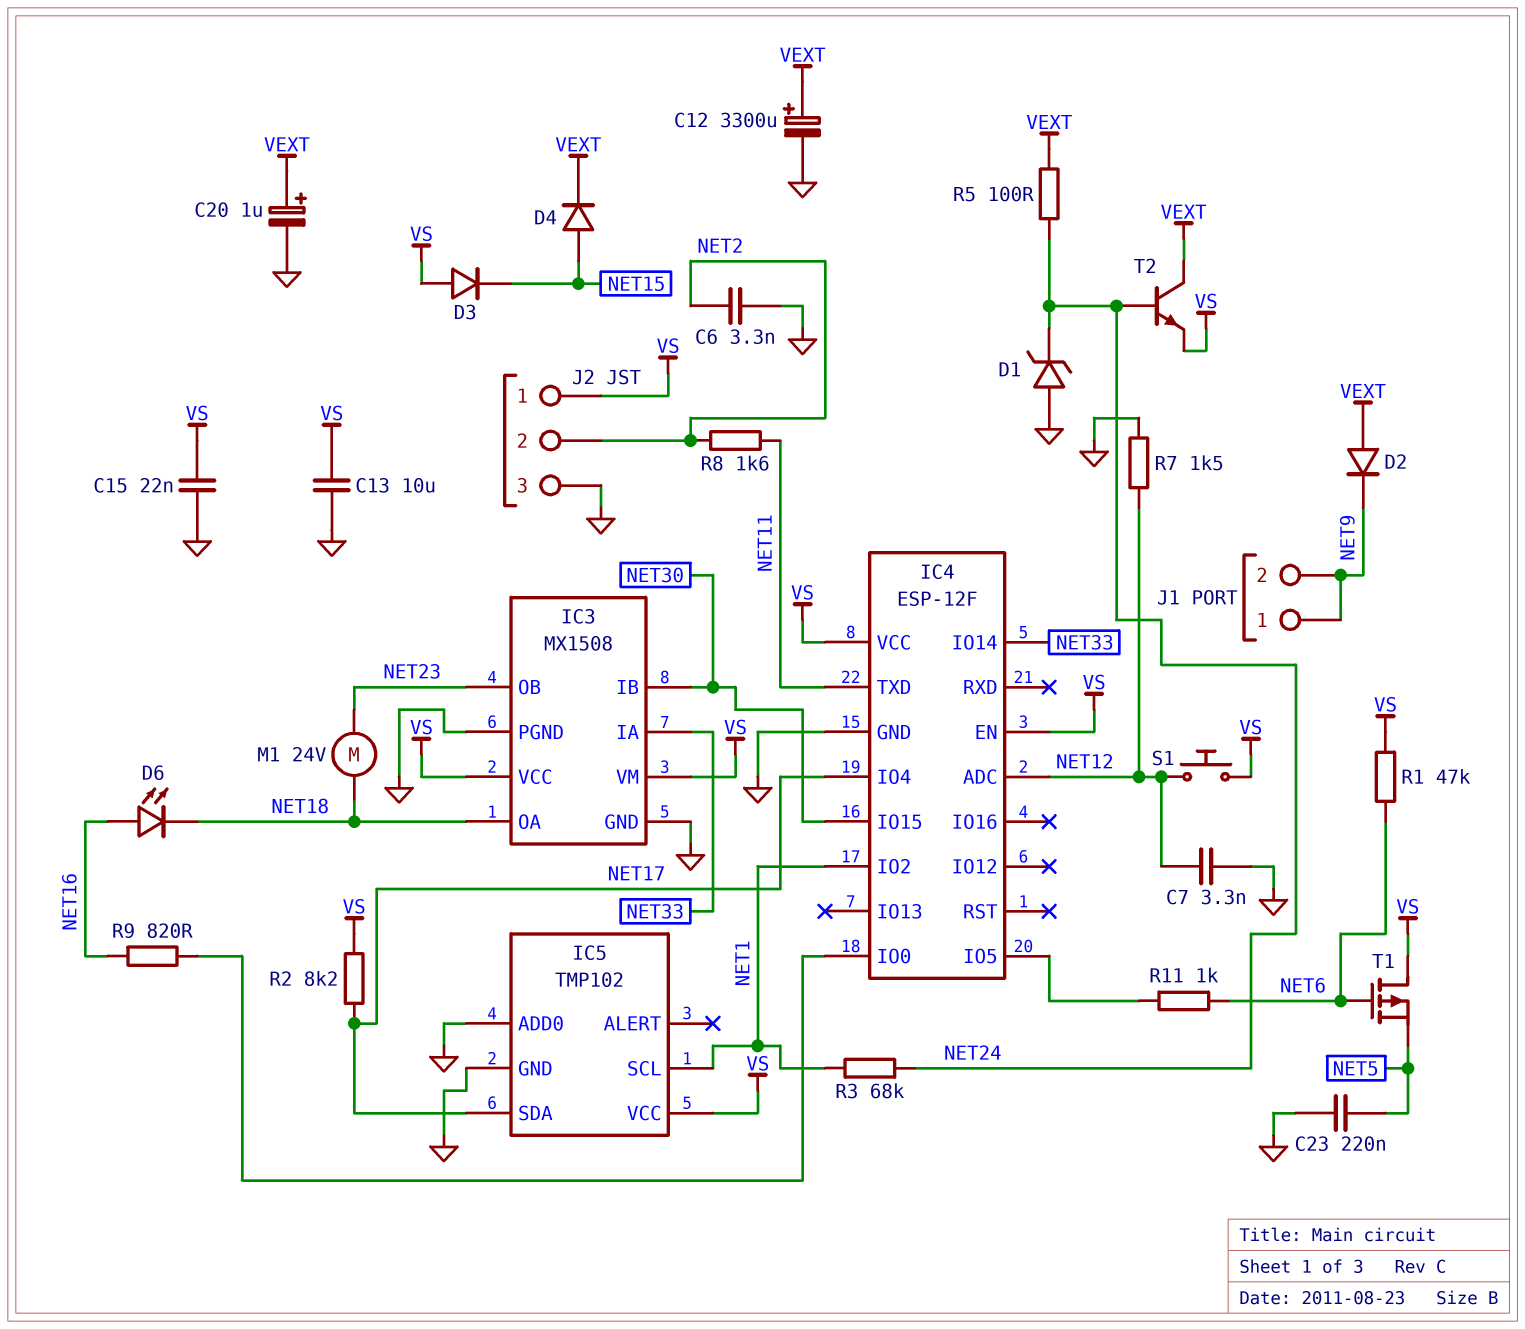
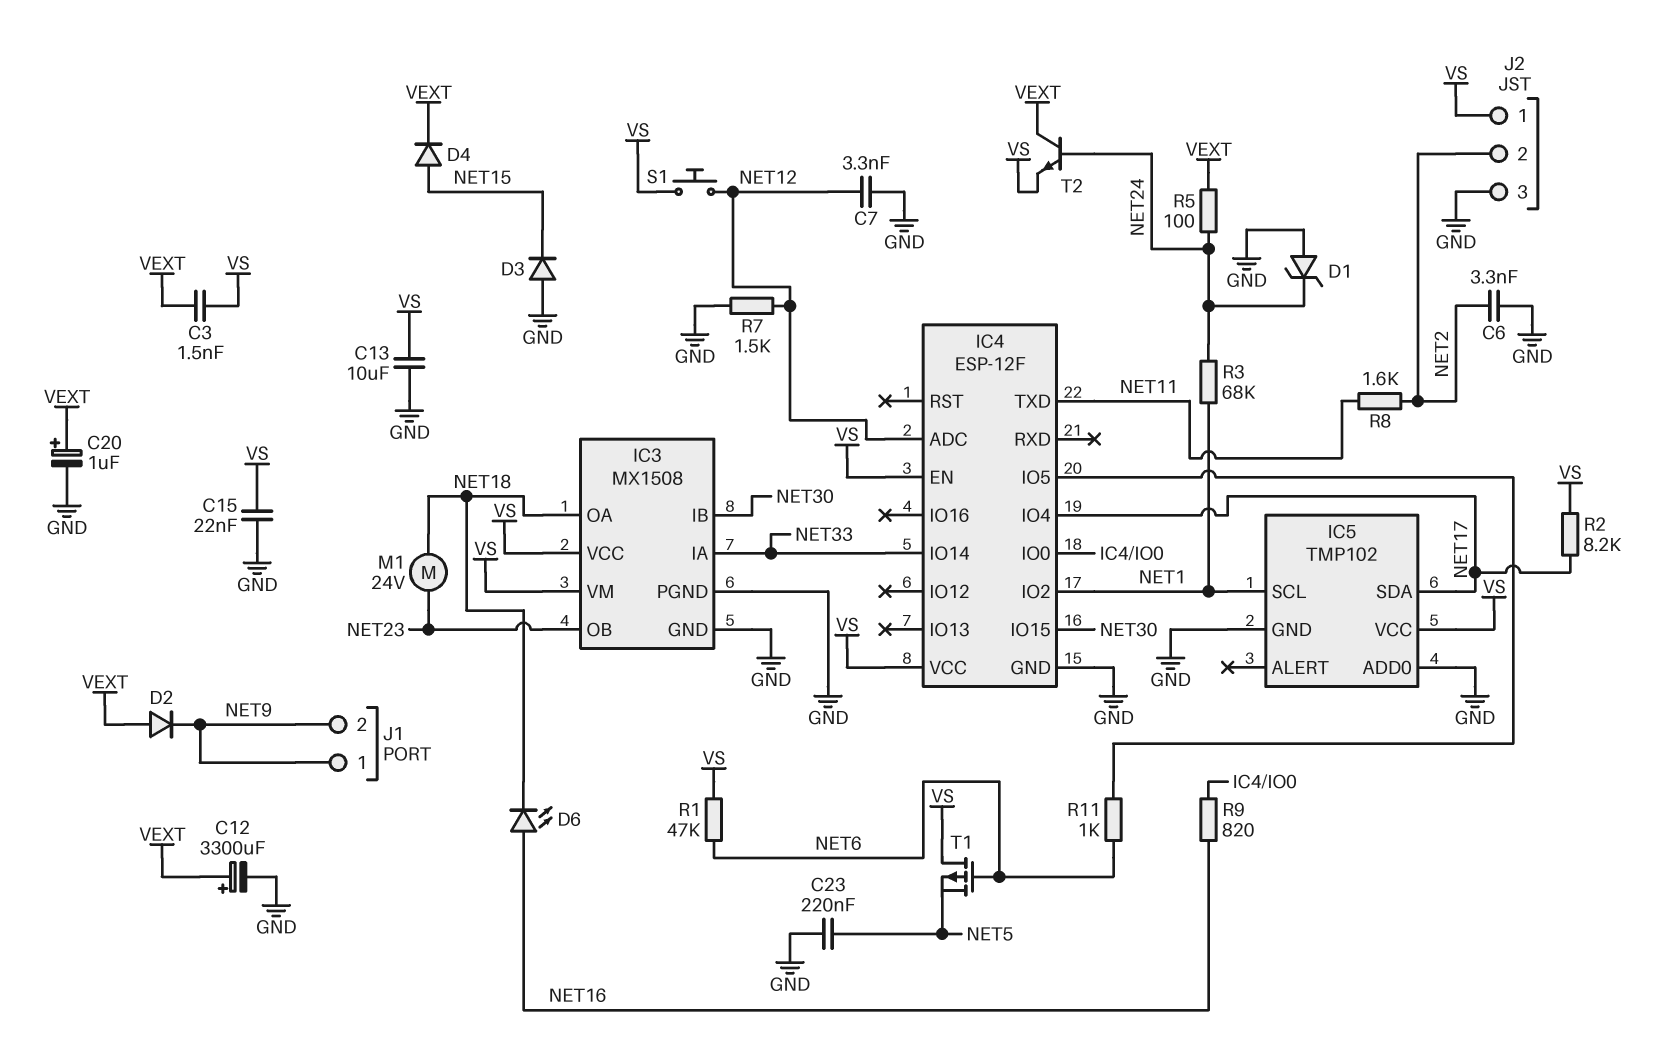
C3: none -> 1.5nF (VEXT, VS)
D3: diode (A VS, K NET15) -> diode (A GND, K NET15)

